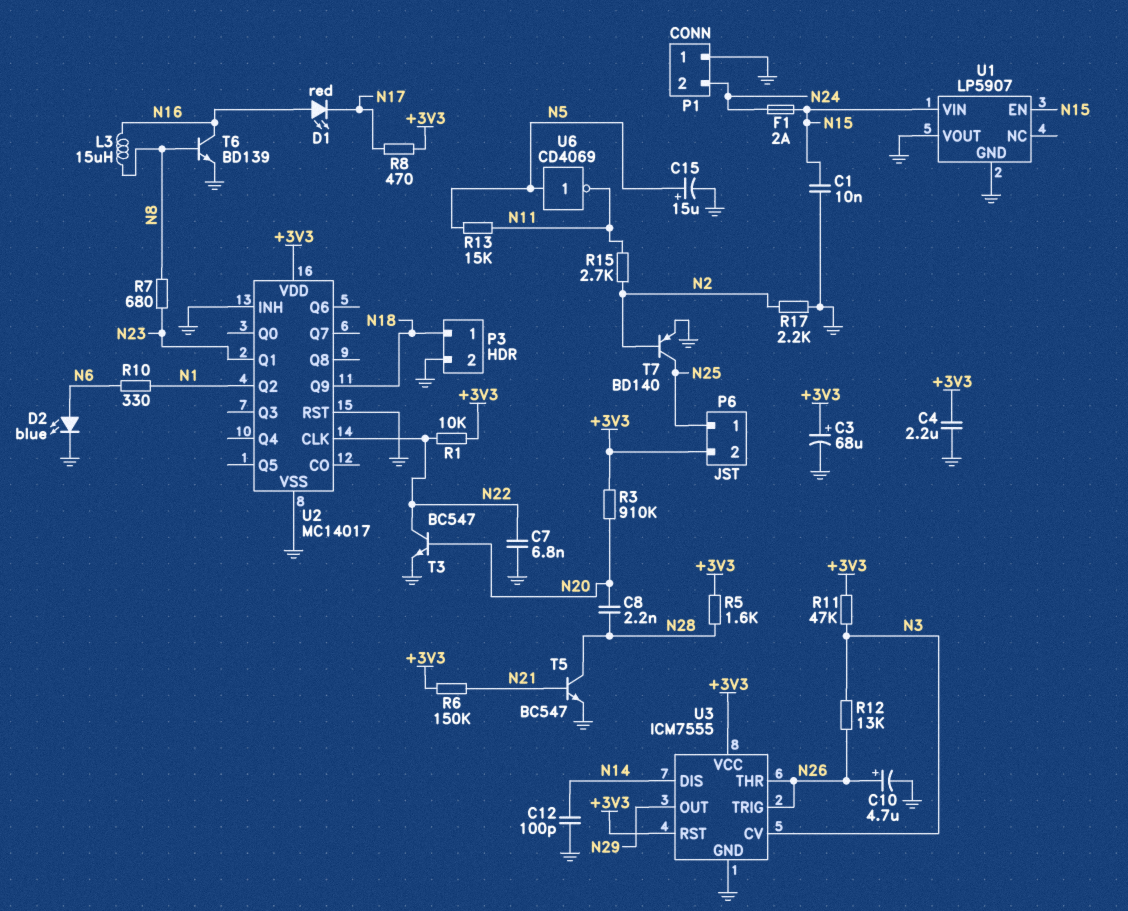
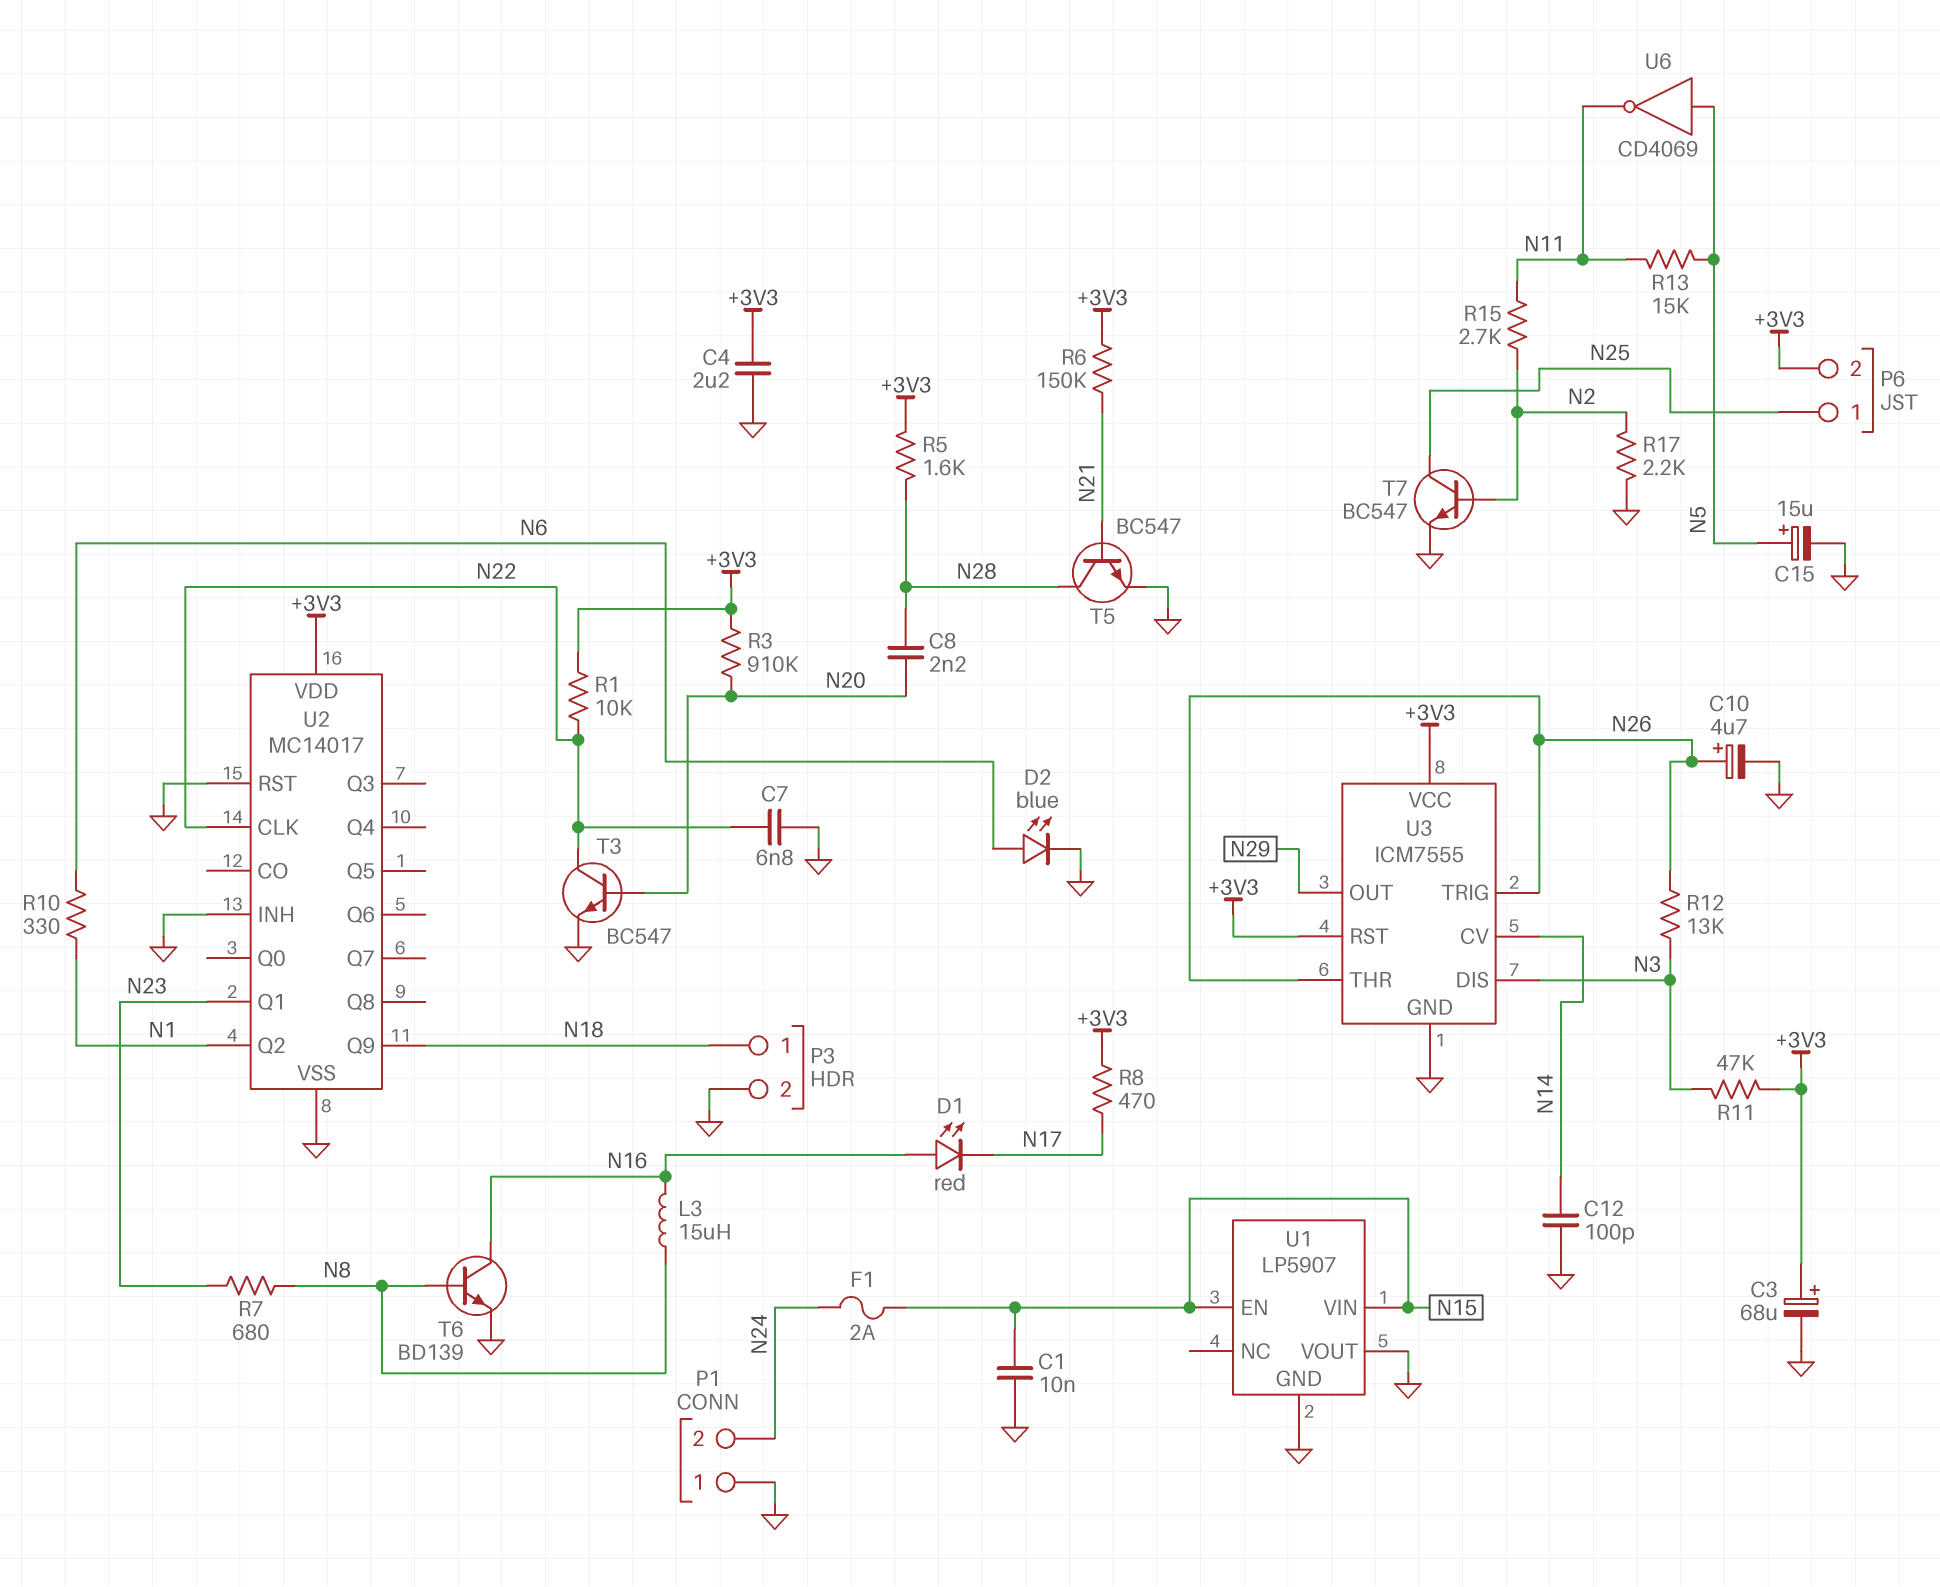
T7: PNP BD140 (B N2, C N25, E GND) -> NPN BC547 (B N2, C N25, E GND)
U3 pin CV: N3 -> N14
U3 pin DIS: N14 -> N3

